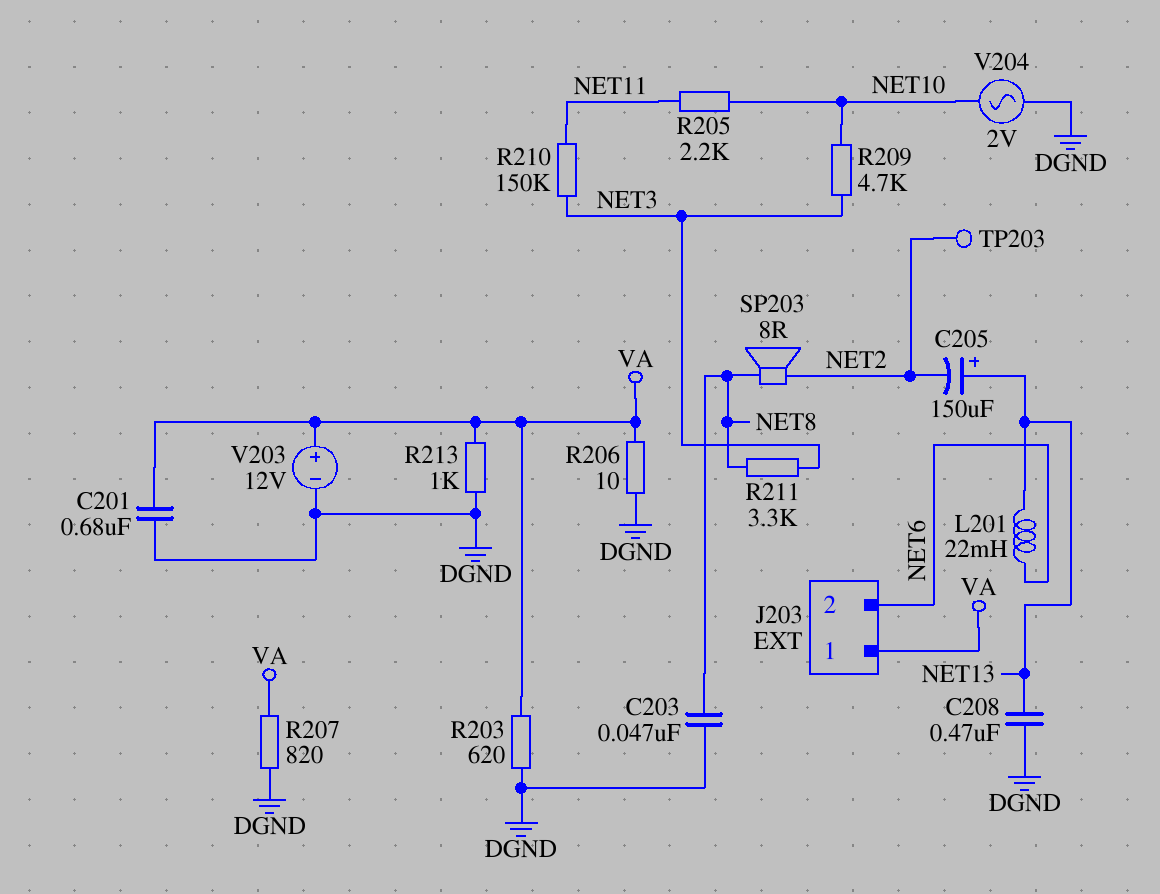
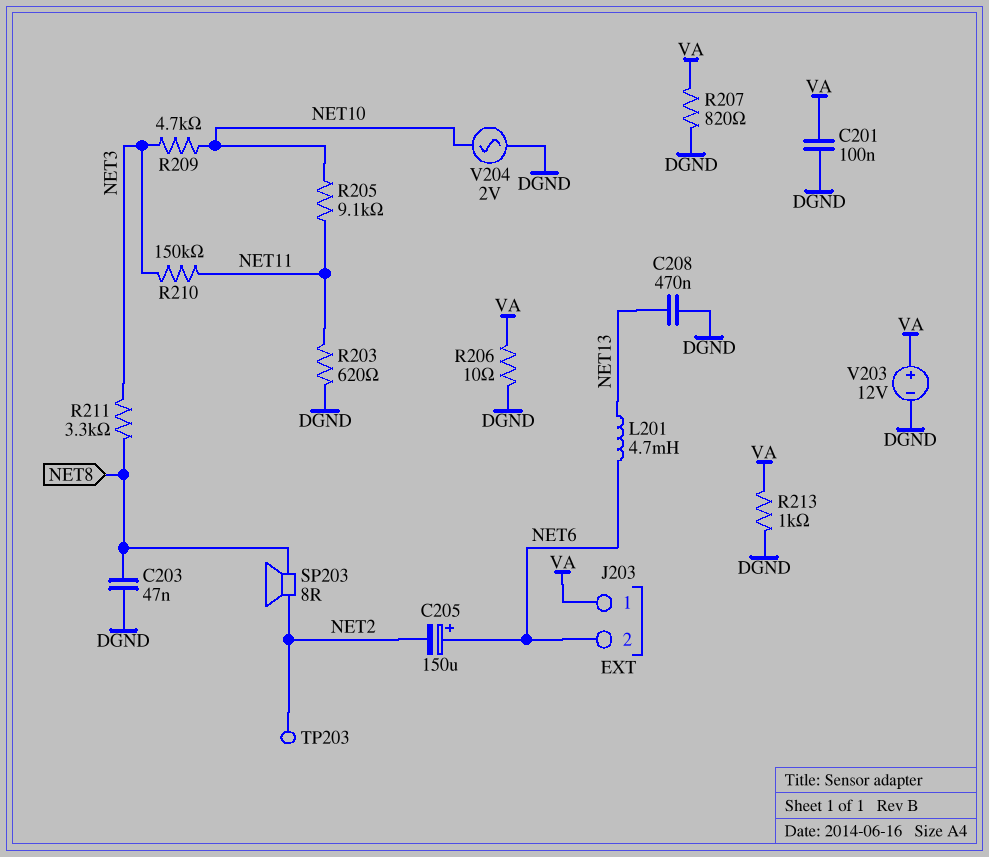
C201: 680nF (DGND, VA) -> 100nF (DGND, VA)
C205: 150uF (plus NET13, minus NET2) -> 150uF (plus NET6, minus NET2)
L201: 22mH (NET6, NET13) -> 4.7mH (NET6, NET13)
R203: 620 (DGND, VA) -> 620 (DGND, NET11)
R205: 2.2k (NET10, NET11) -> 9.1k (NET10, NET11)

